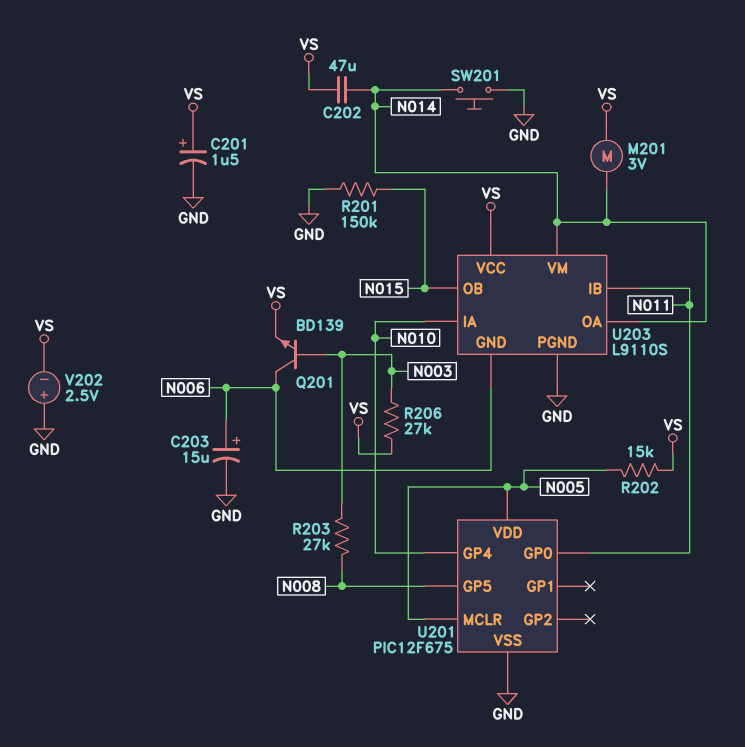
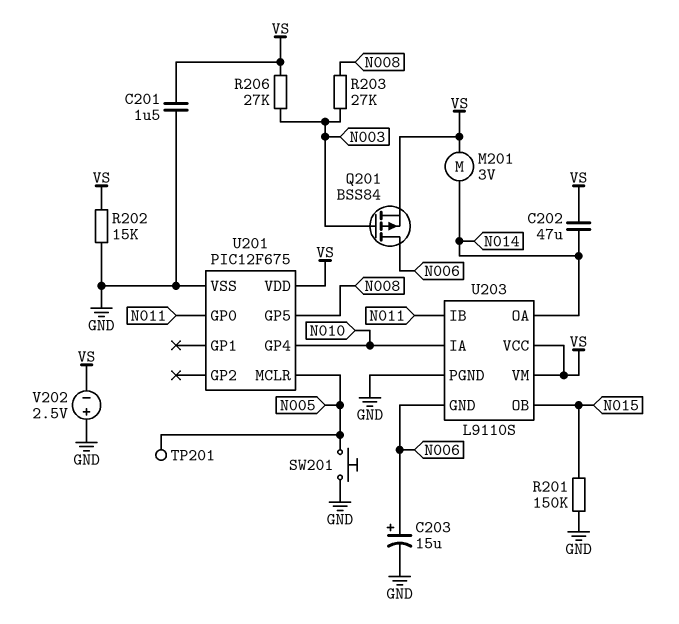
C201: 1.5uF (plus VS, minus GND) -> 1.5uF (GND, VS)
Q201: NPN BD139 (B N003, C N006, E VS) -> PMOS BSS84 (G N003, D N006, S VS)
R202: 15k (N005, VS) -> 15k (GND, VS)
SW201: button (GND, N014) -> button (GND, N005)
TP201: none -> test point (N005)
U201 pin VDD: N005 -> VS
U203 pin VM: N014 -> VS

